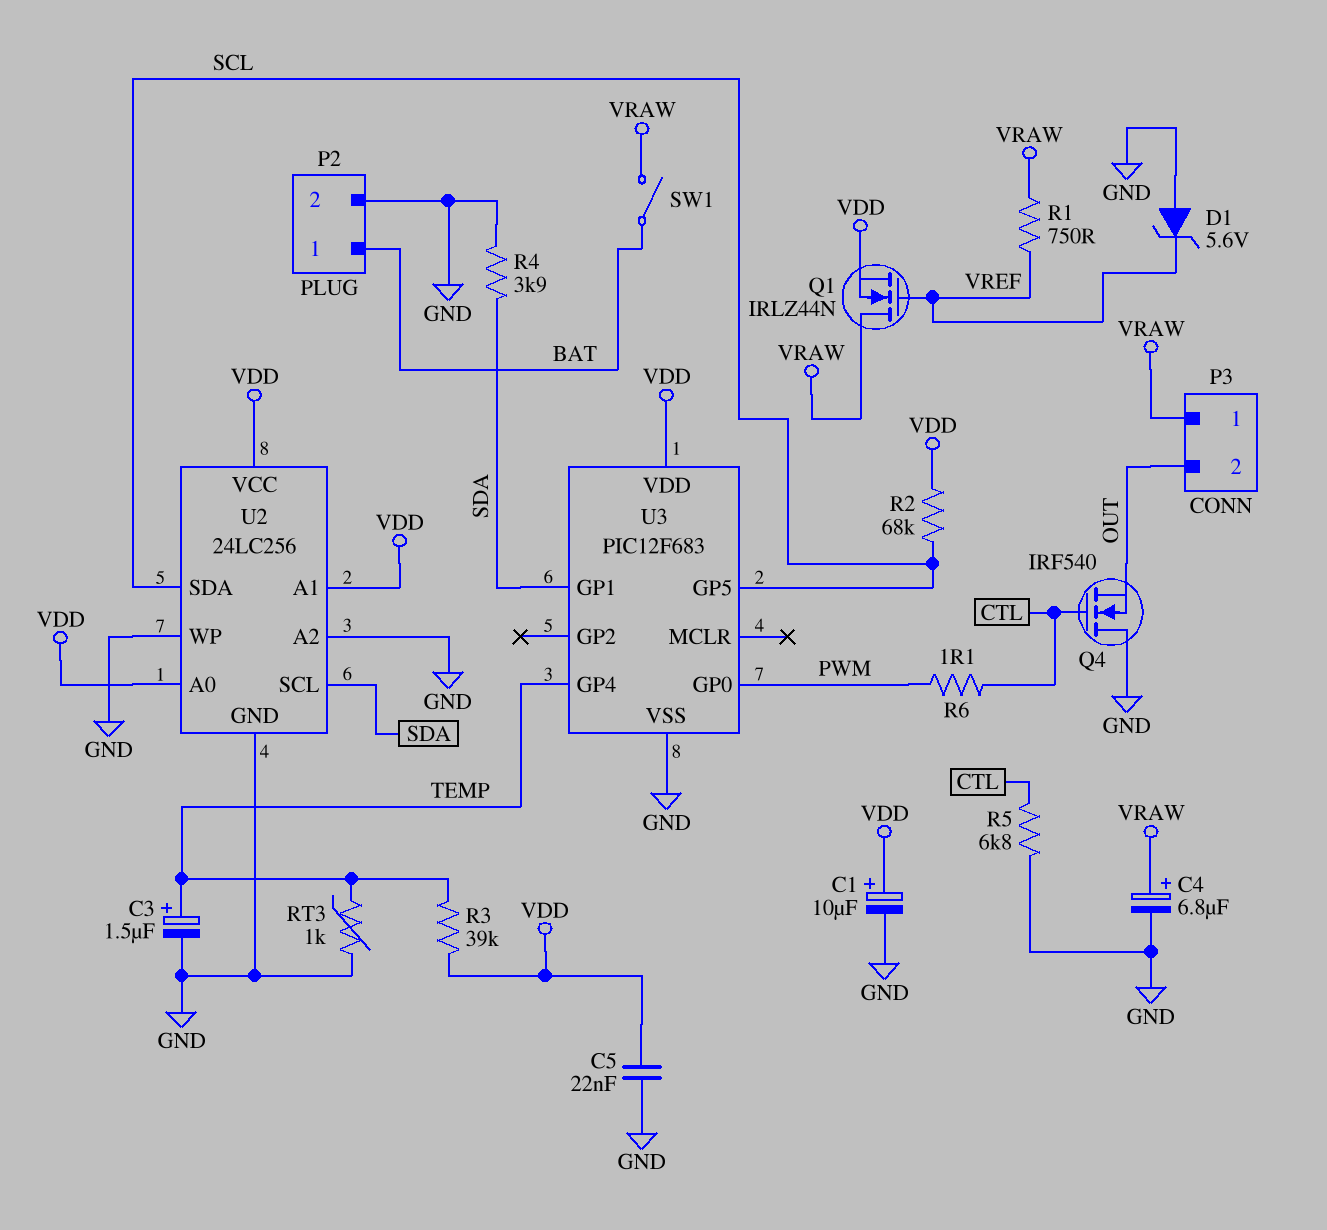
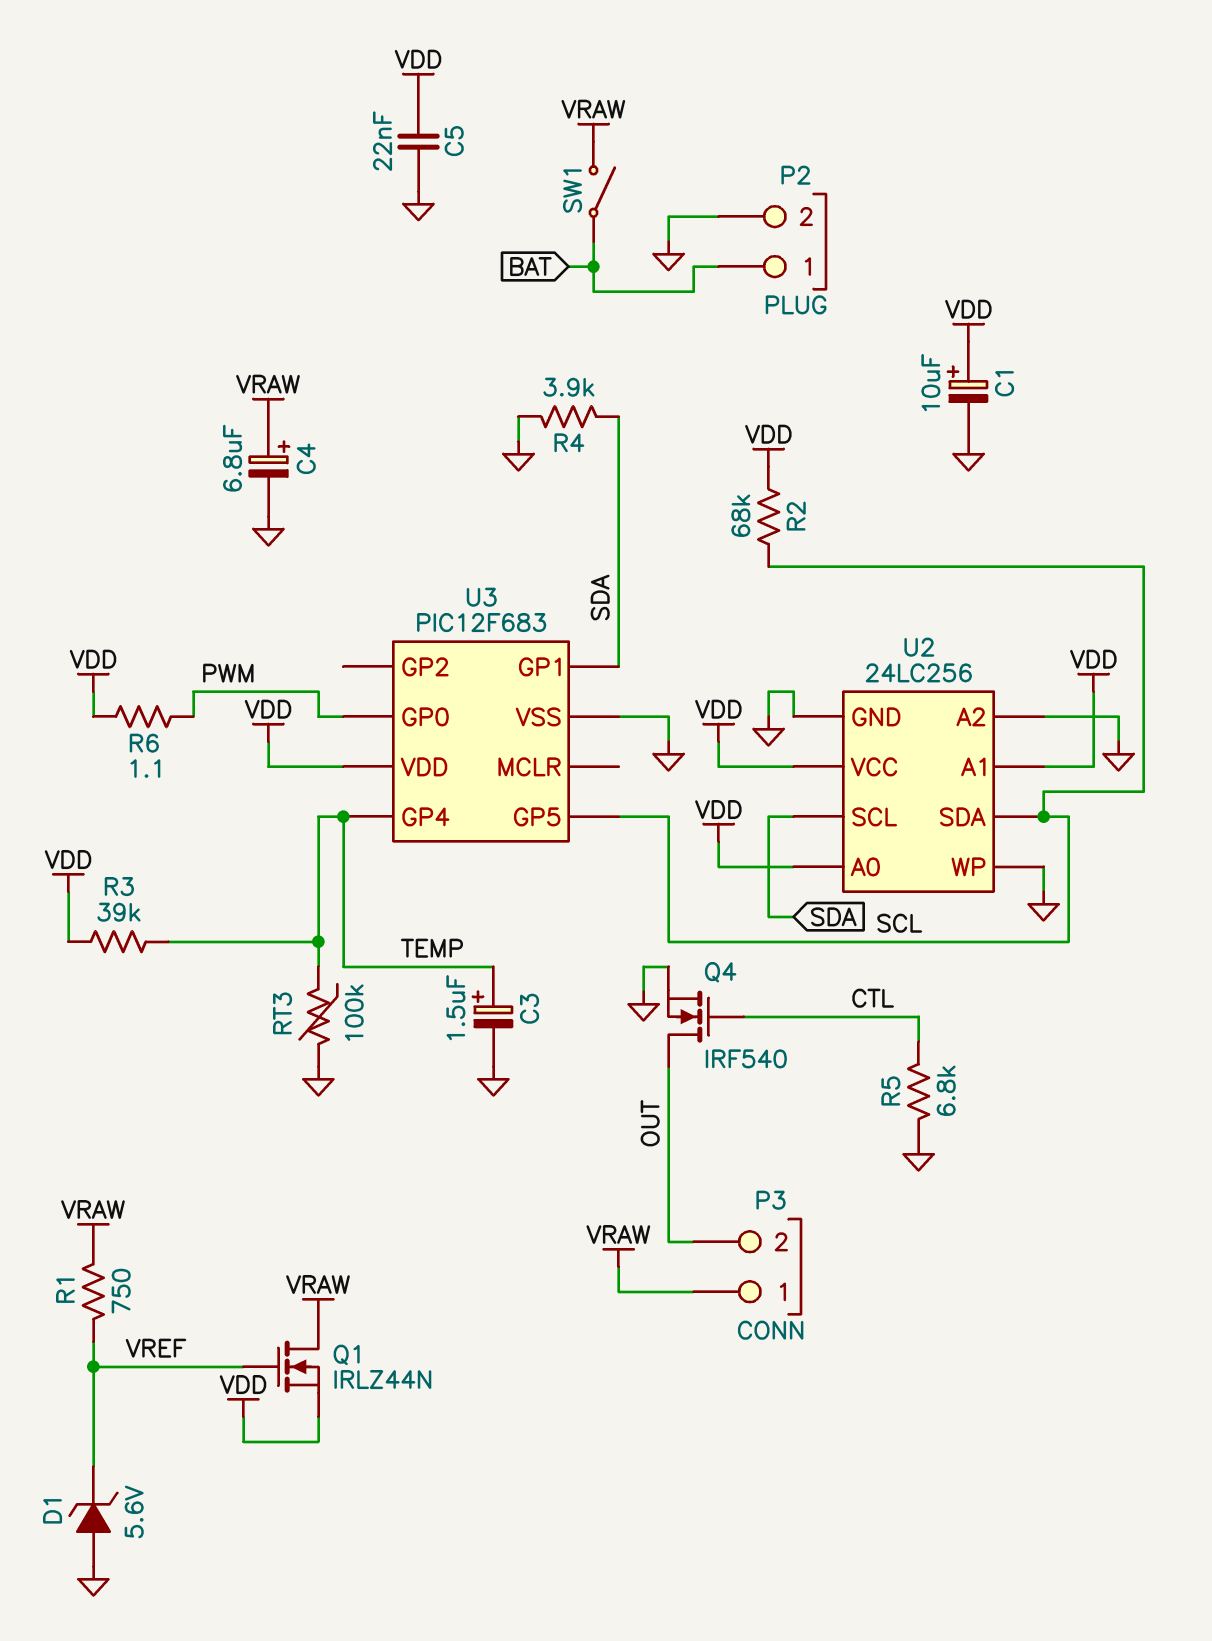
Q4: NMOS IRF540 (G CTL, D GND, S OUT) -> NMOS IRF540 (G CTL, D OUT, S GND)
R6: 1.1 (CTL, PWM) -> 1.1 (PWM, VDD)
RT3: 1k (GND, TEMP) -> 100k (GND, TEMP)

